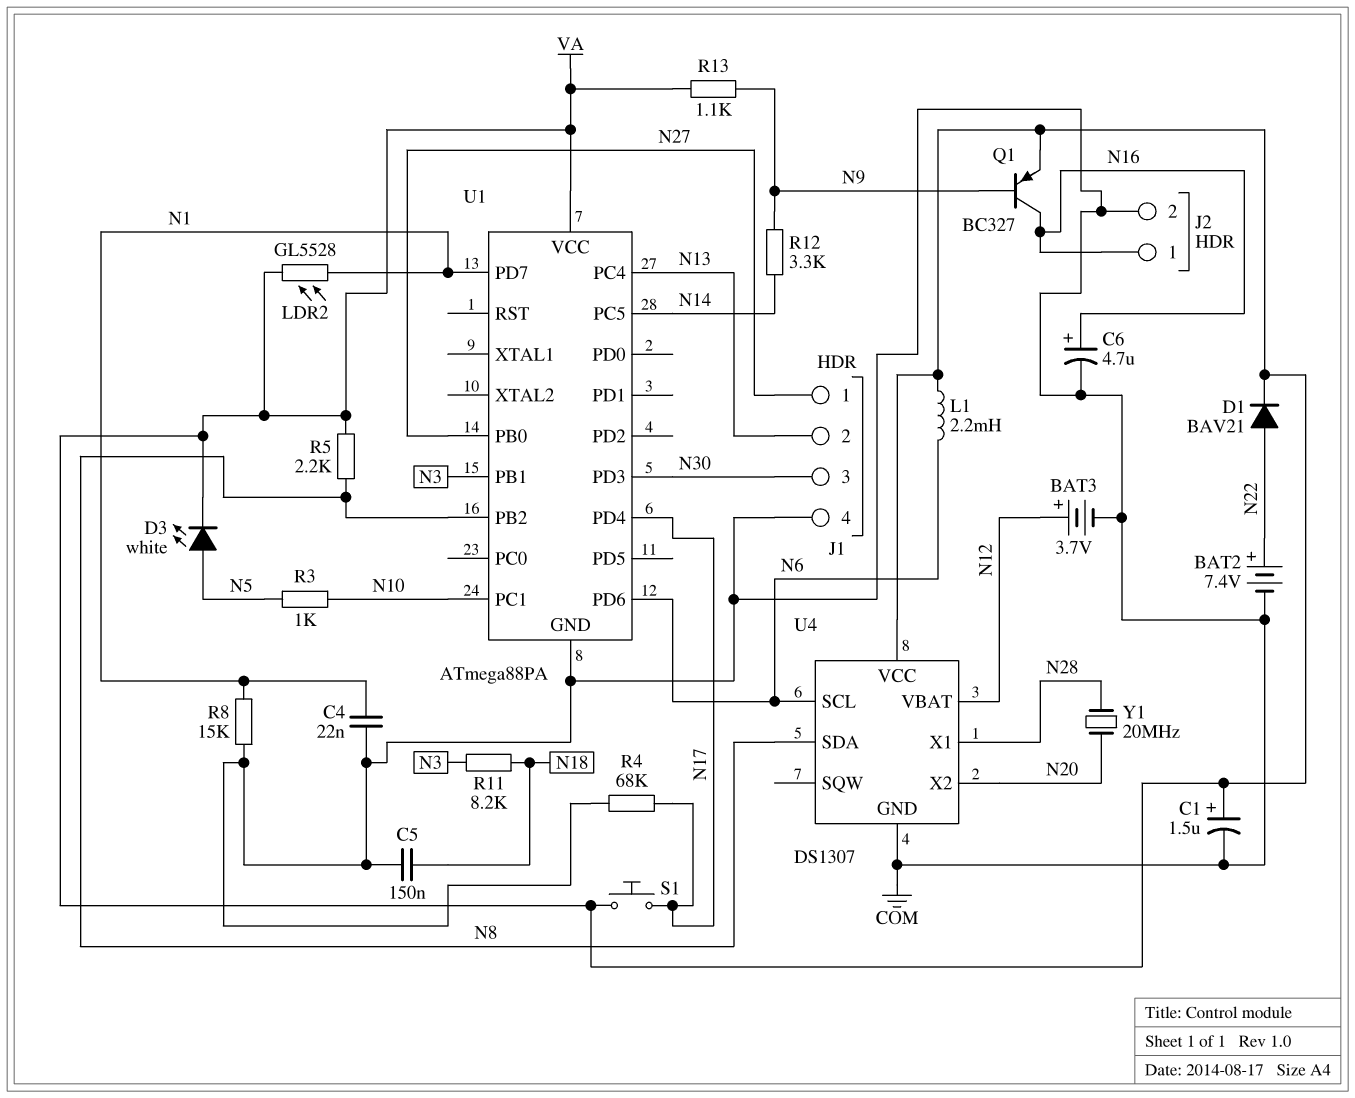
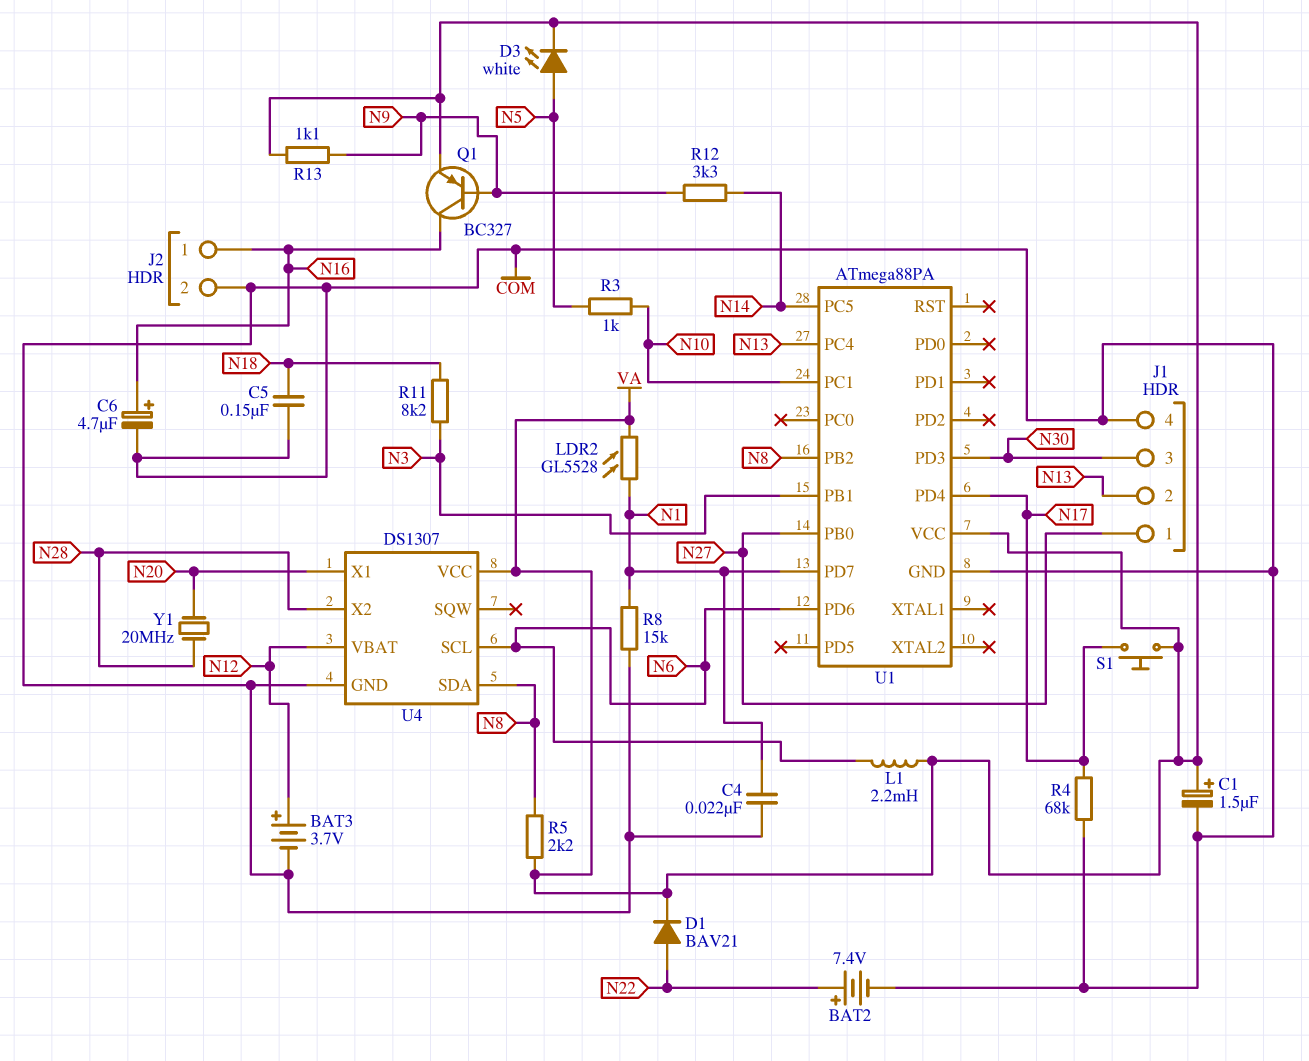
U4 pin X1: N28 -> N20
U4 pin X2: N20 -> N28

